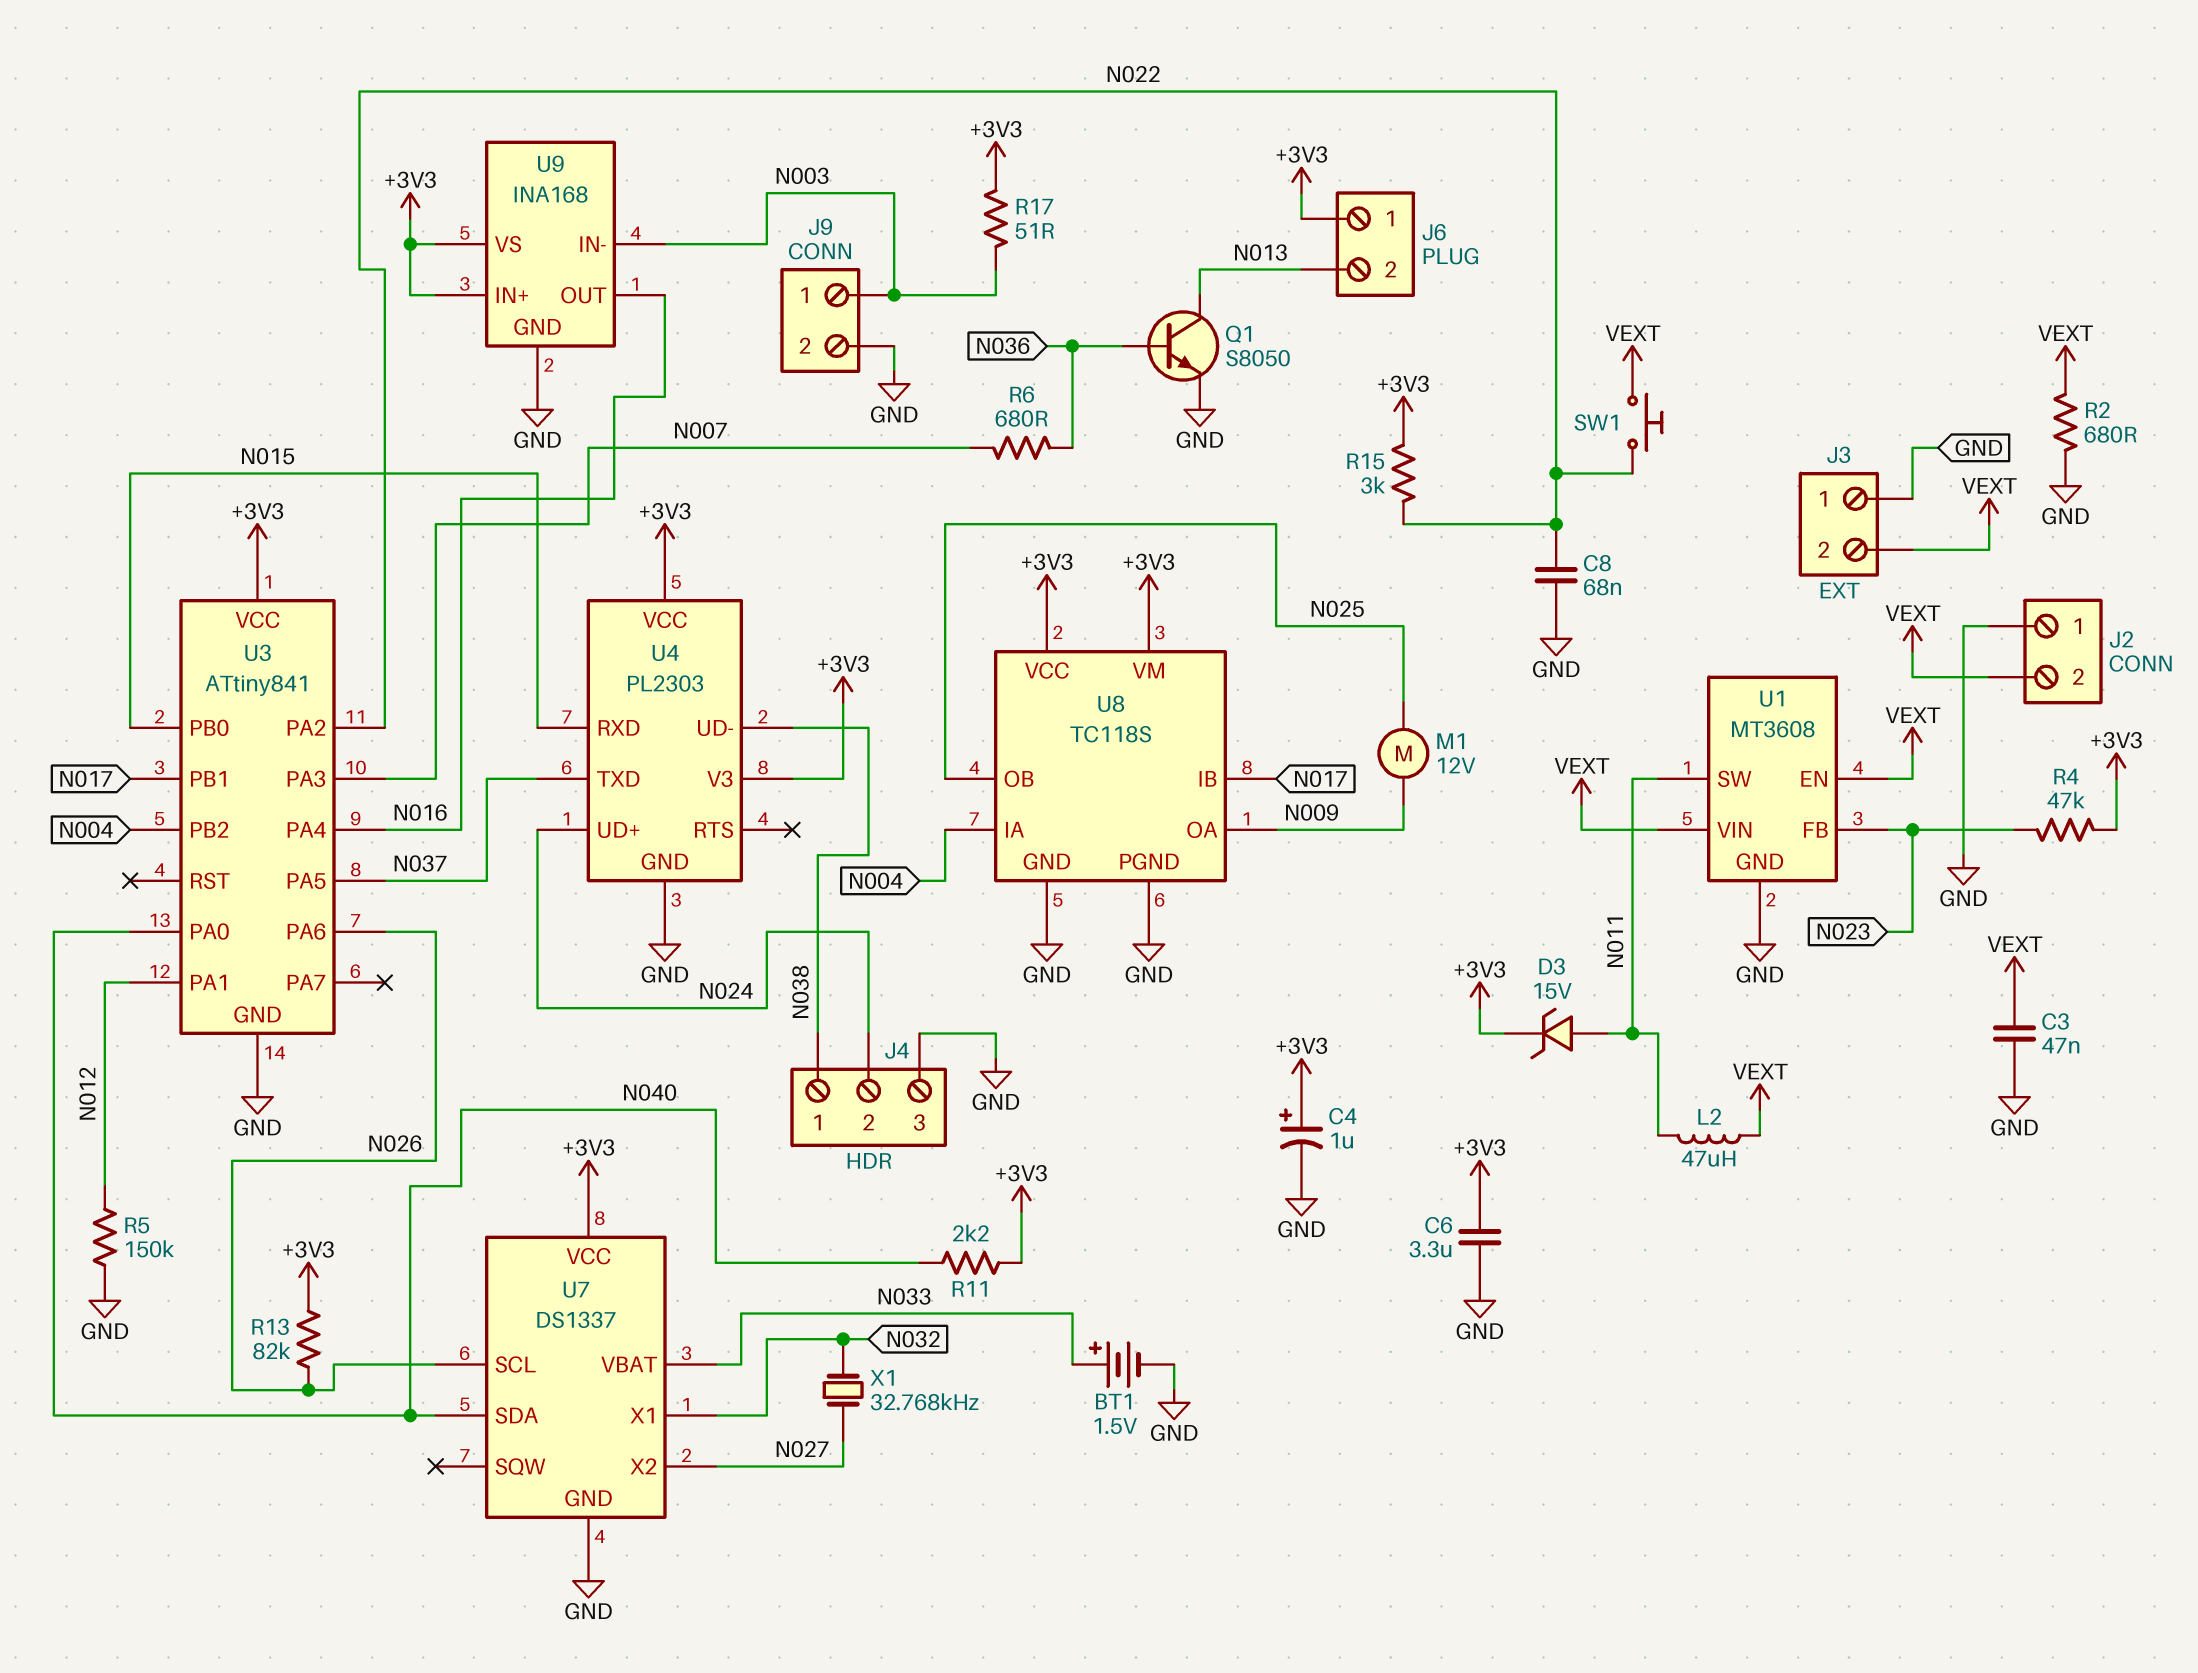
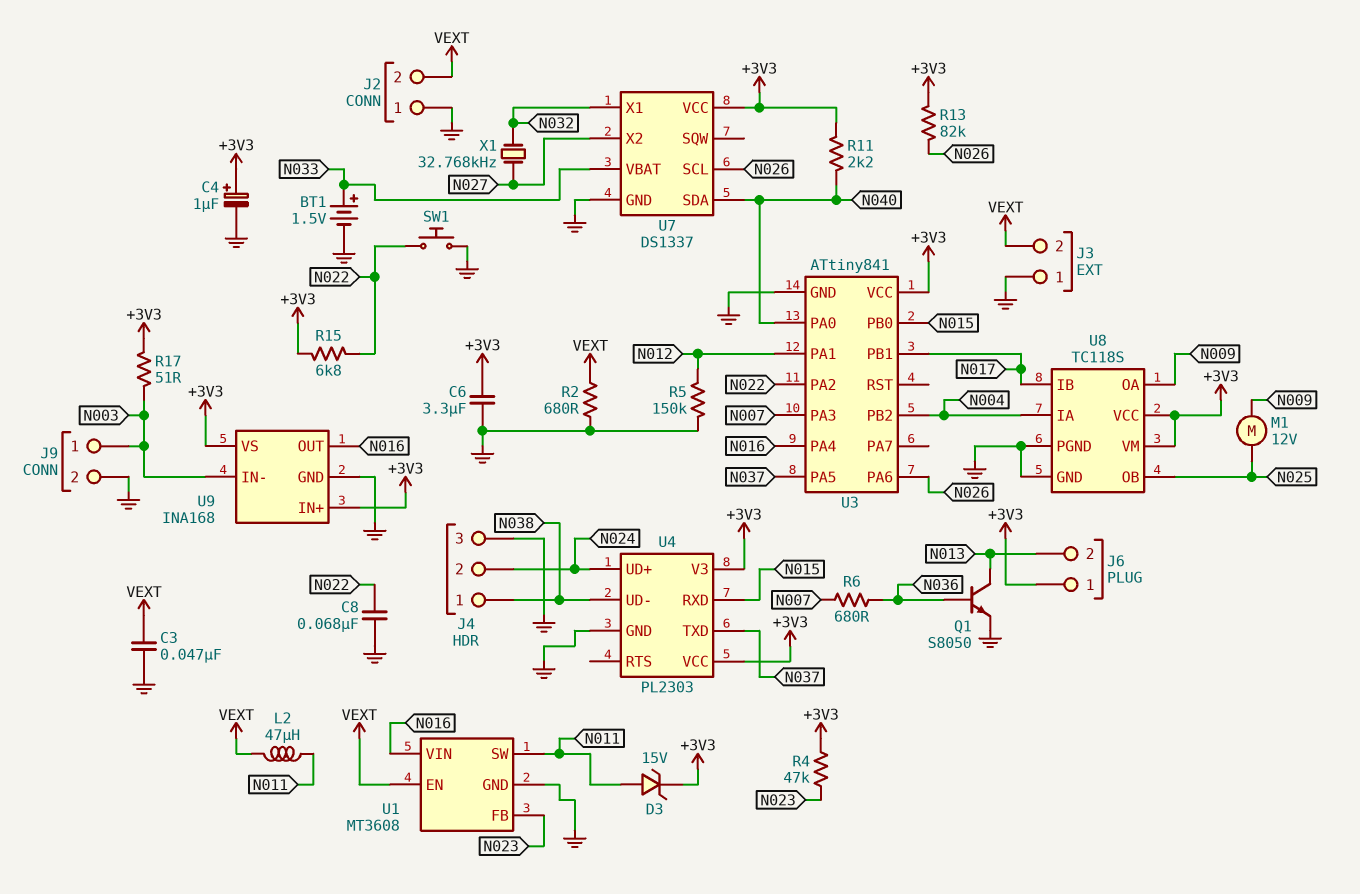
R15: 3k (+3V3, N022) -> 6.8k (+3V3, N022)
SW1: button (N022, VEXT) -> button (GND, N022)
U1 pin VIN: VEXT -> N016

